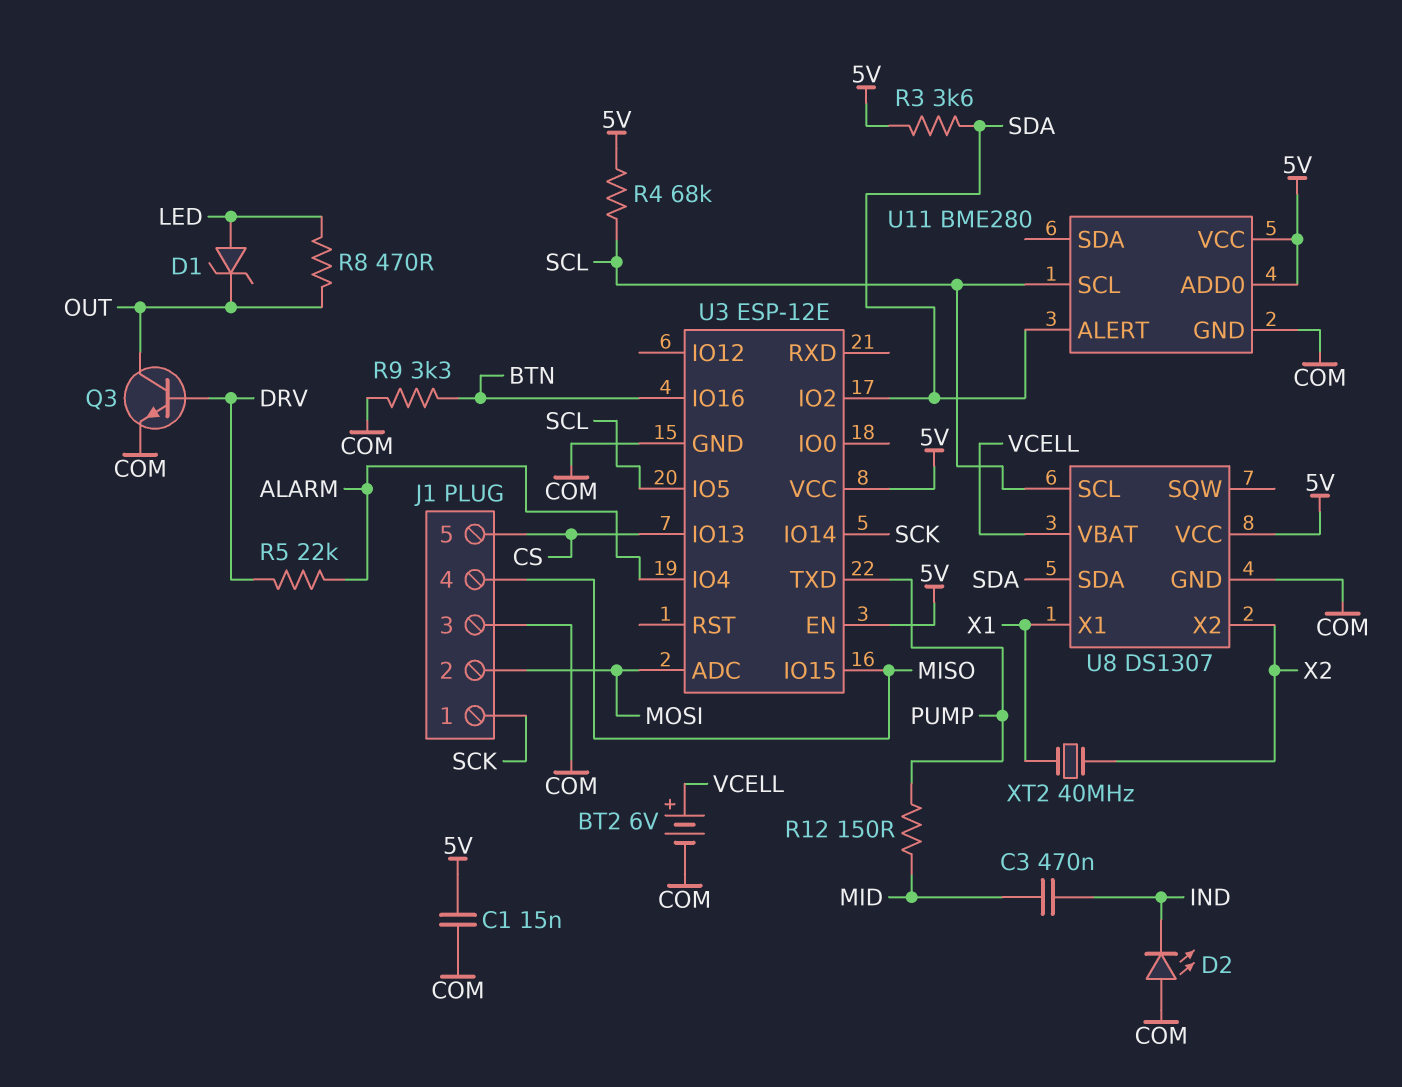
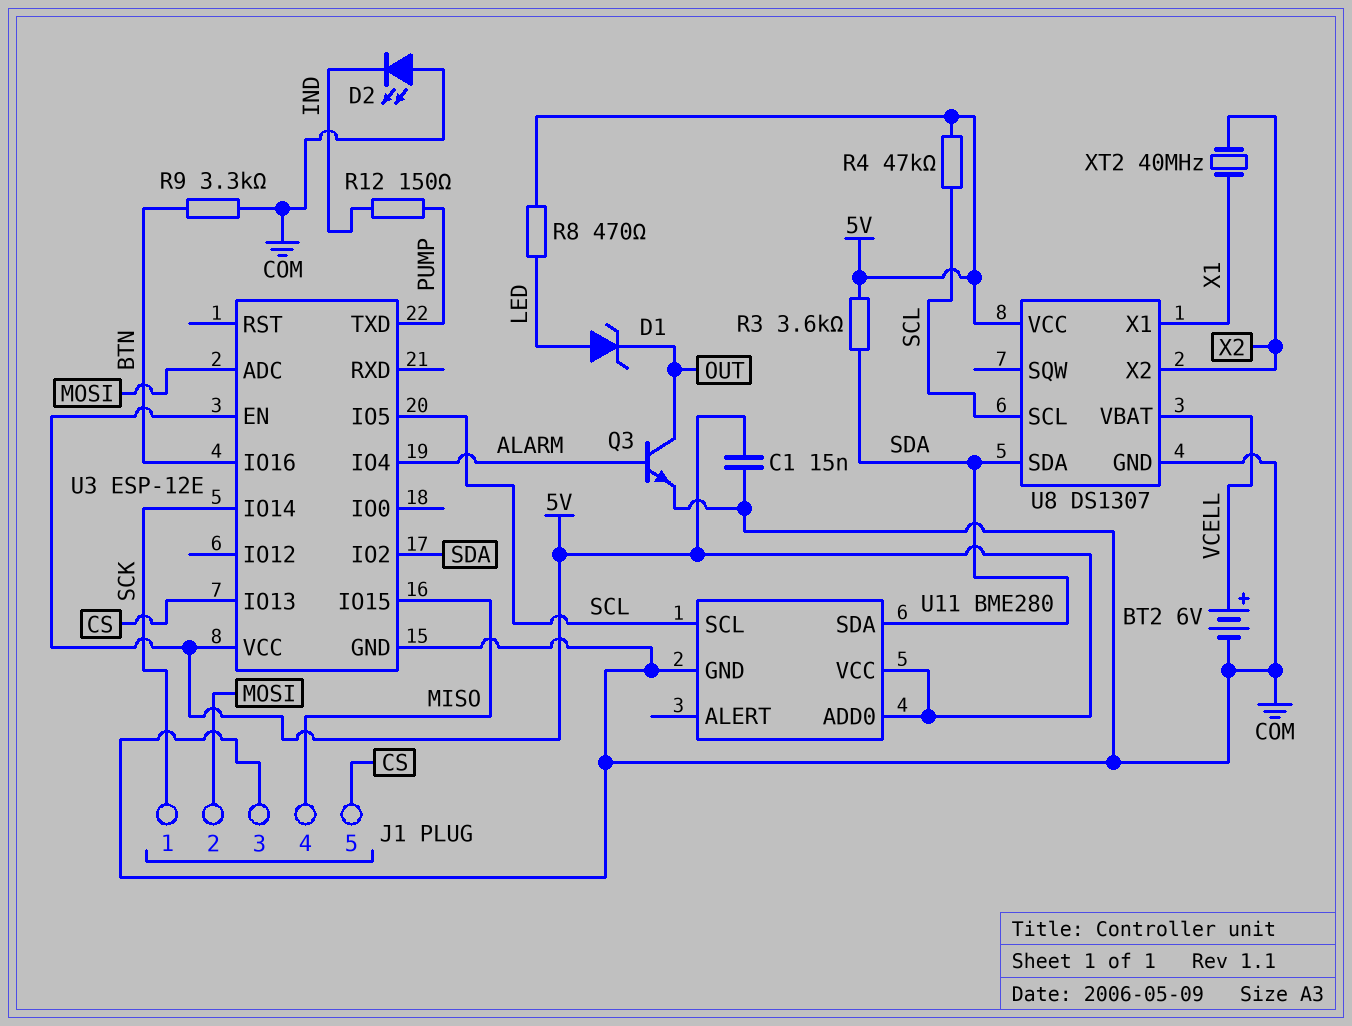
C3: 470nF (IND, MID) -> none
Q3: NPN (B DRV, C OUT, E COM) -> NPN (B ALARM, C OUT, E COM)
R4: 68k (5V, SCL) -> 47k (5V, SCL)
R5: 22k (ALARM, DRV) -> none
R8: 470 (LED, OUT) -> 470 (5V, LED)
R12: 150 (MID, PUMP) -> 150 (IND, PUMP)
U11 pin ALERT: SDA -> none
U11 pin SDA: none -> SDA

